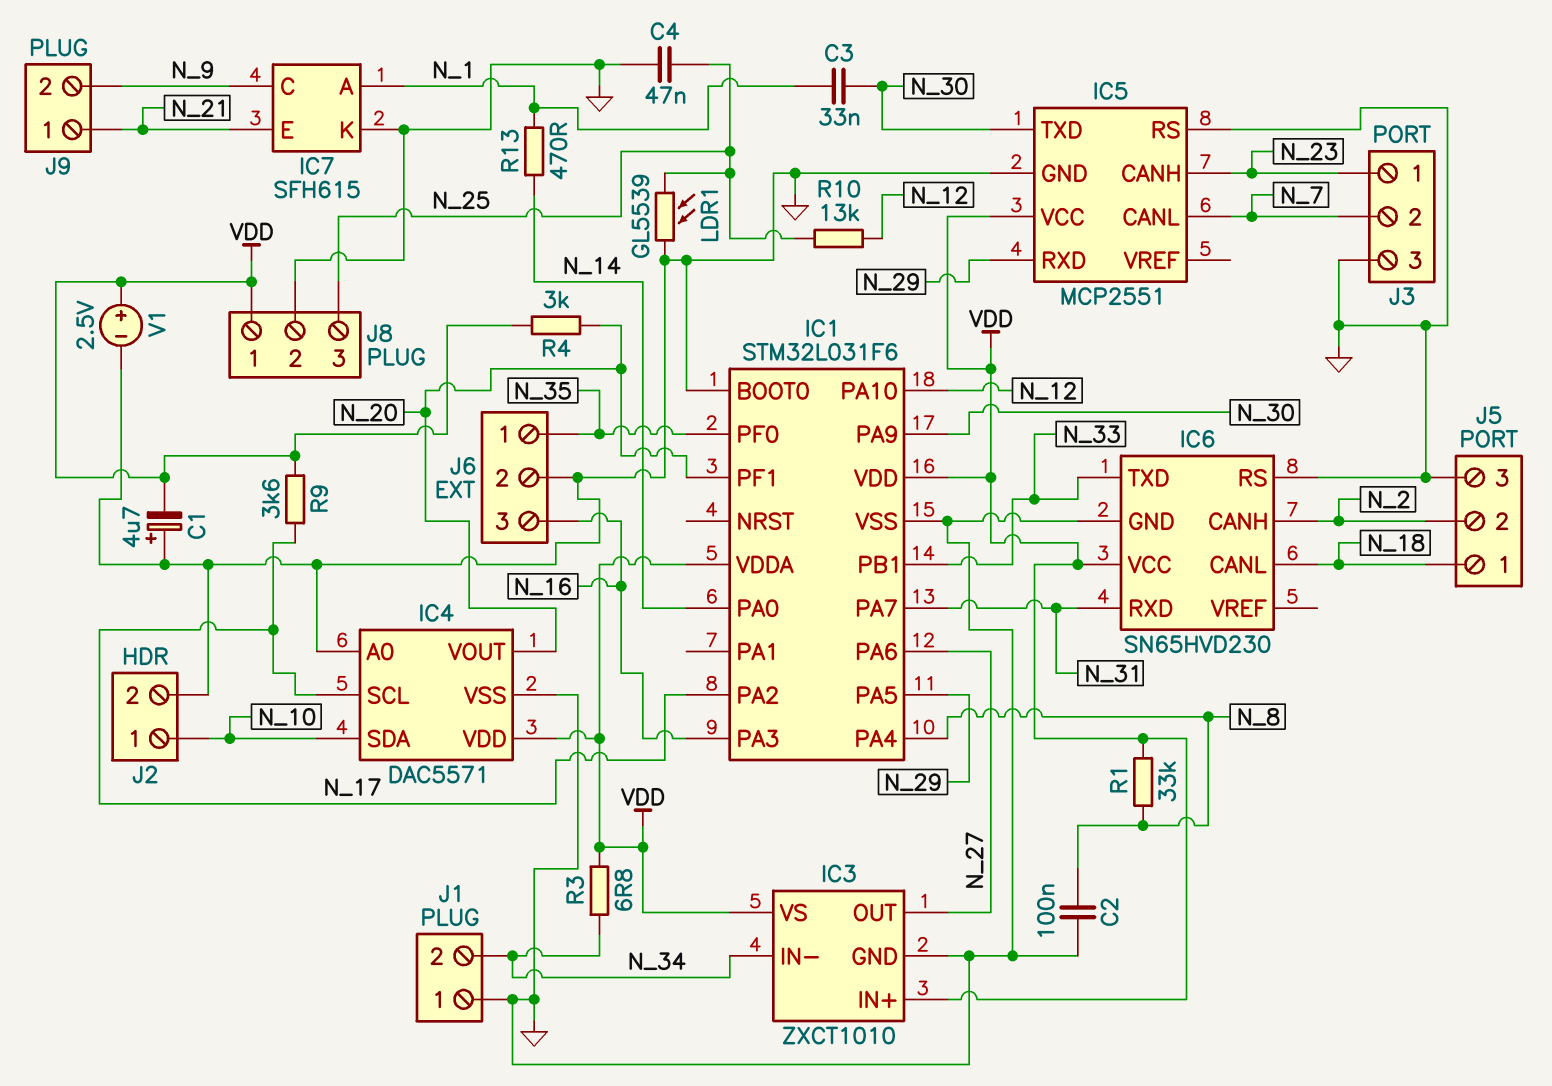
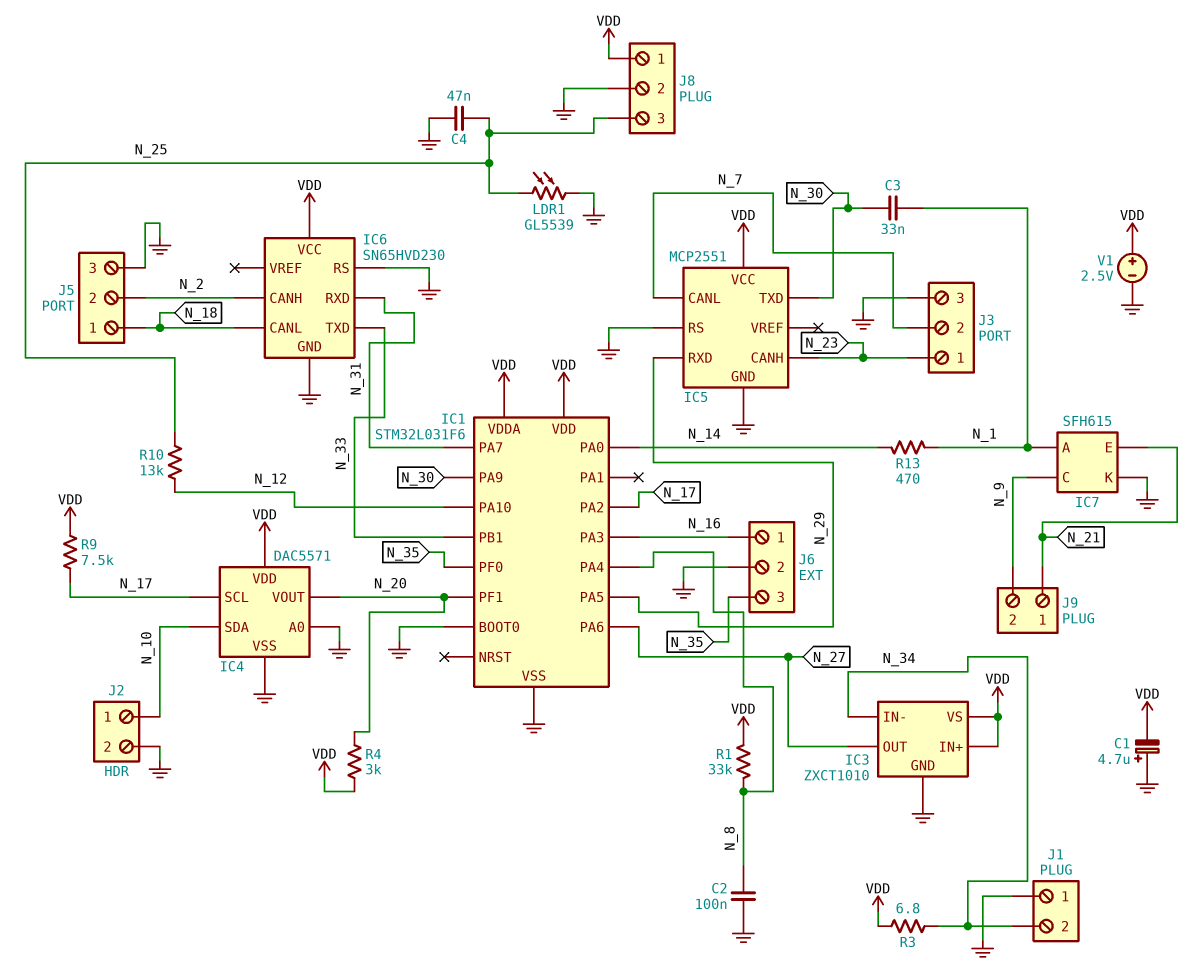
J6 pin 1: N_35 -> N_16
J6 pin 3: N_16 -> N_35
R9: 3.6k (N_17, VDD) -> 7.5k (N_17, VDD)

